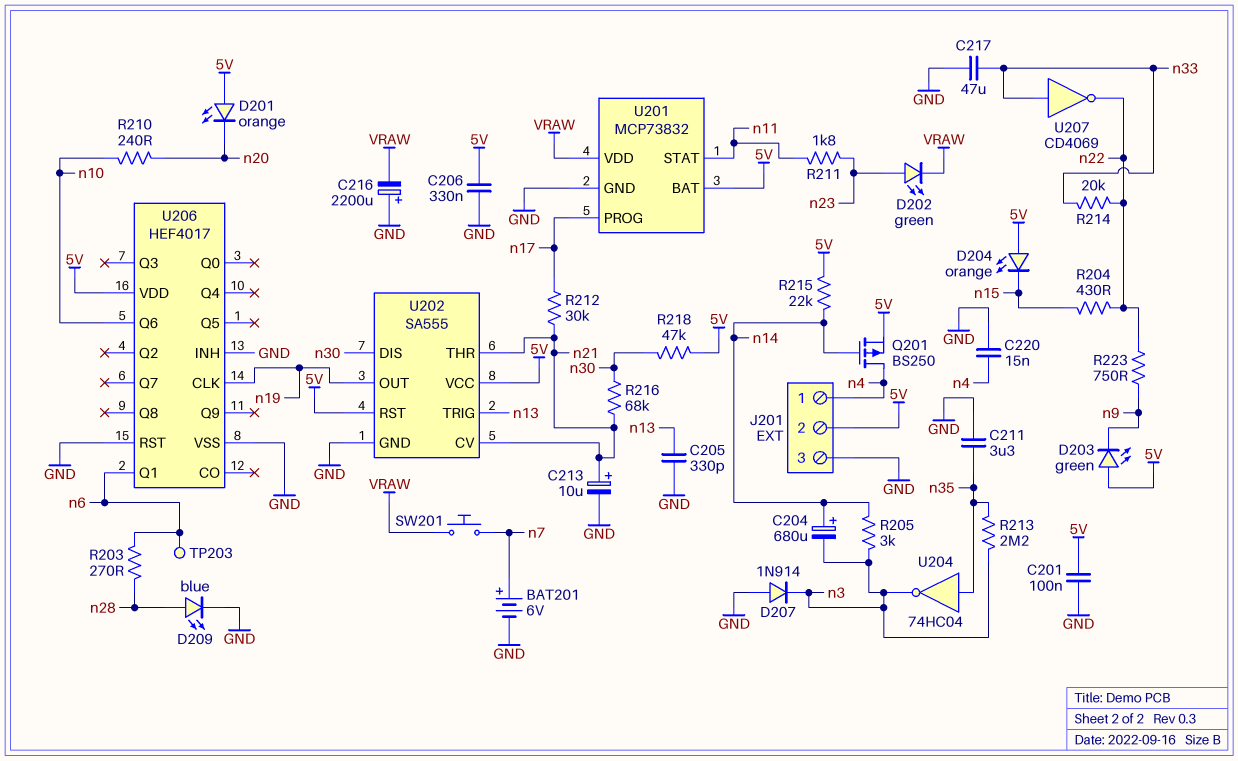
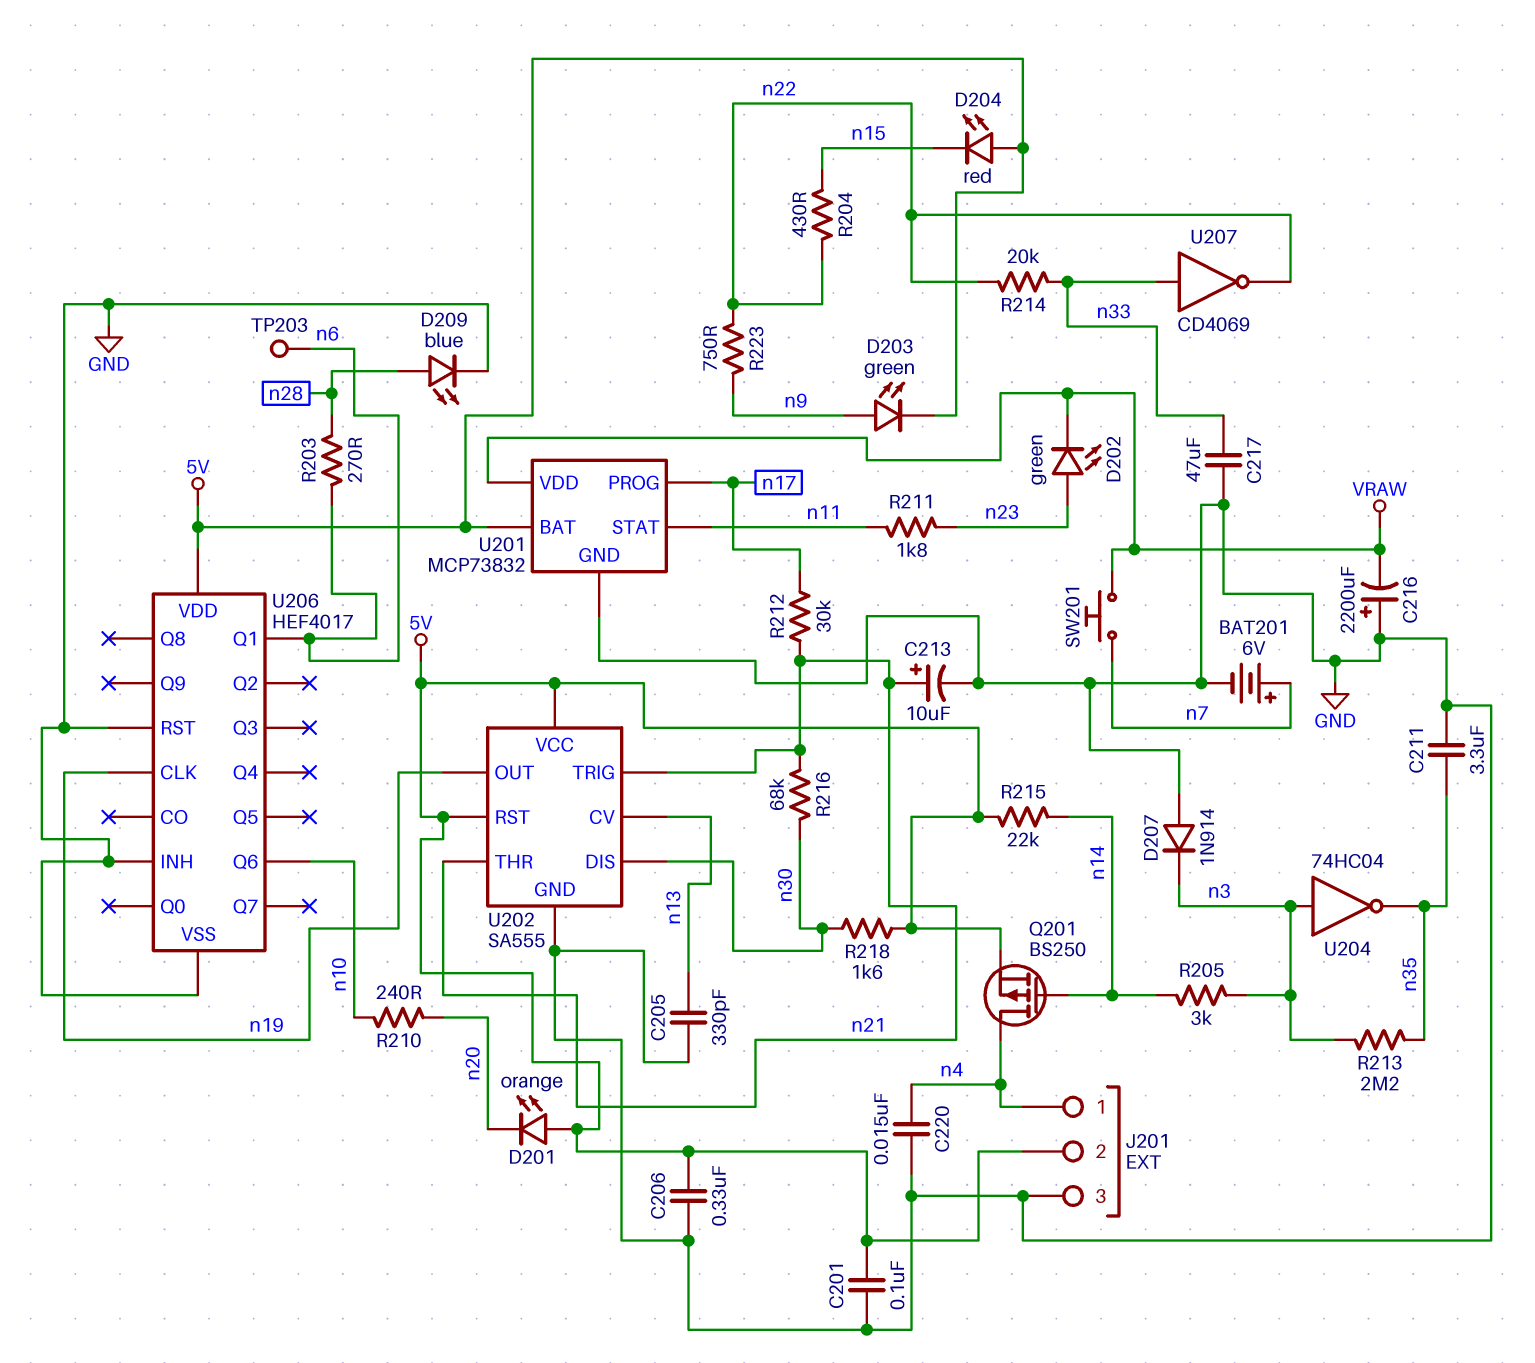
C204: 680uF (plus n14, minus n3) -> none
D203: LED green (A 5V, K n9) -> LED green (A n9, K 5V)
D204: LED orange (A 5V, K n15) -> LED red (A 5V, K n15)
R218: 47k (5V, n30) -> 1.6k (5V, n30)
U202 pin CV: n21 -> n13
U202 pin TRIG: n13 -> n21
U204: NOT 74HC04 (in n35, out n3) -> NOT 74HC04 (in n3, out n35)

